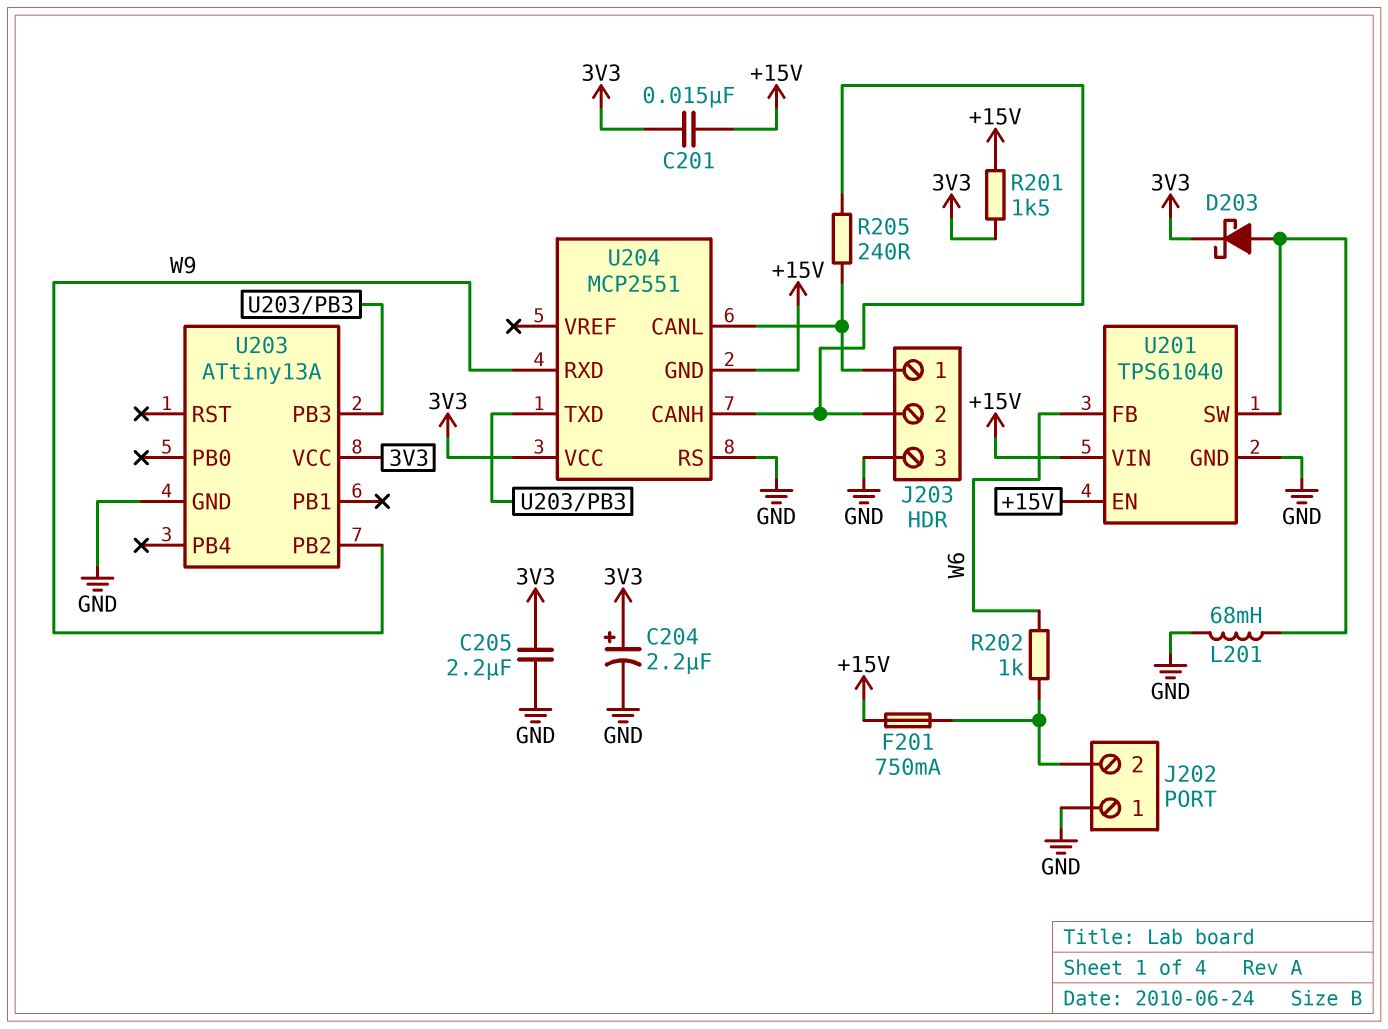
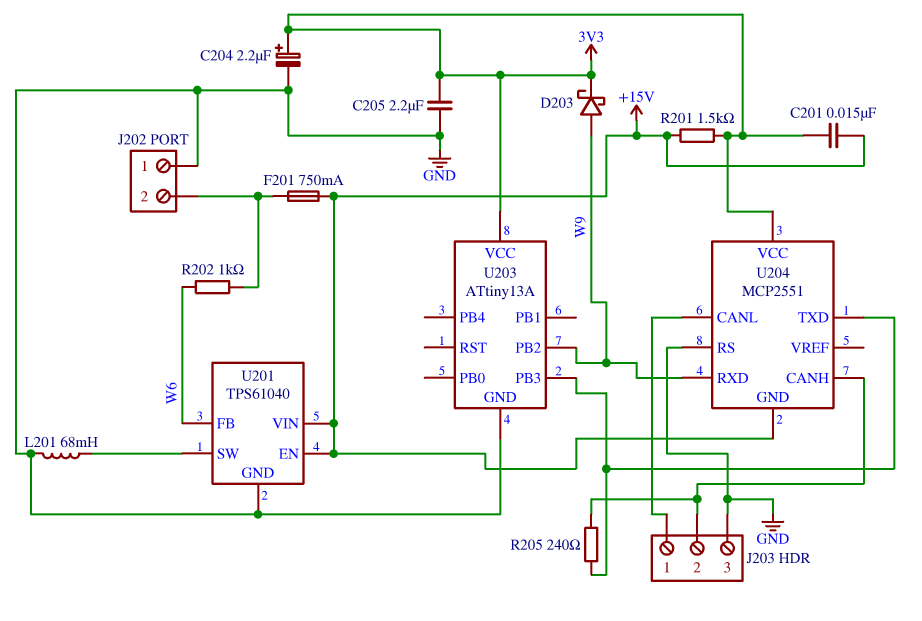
D203: schottky (A U201/SW, K 3V3) -> schottky (A W9, K 3V3)
R205: 240 (J203/1, J203/2) -> 240 (J203/2, U203/PB3)

